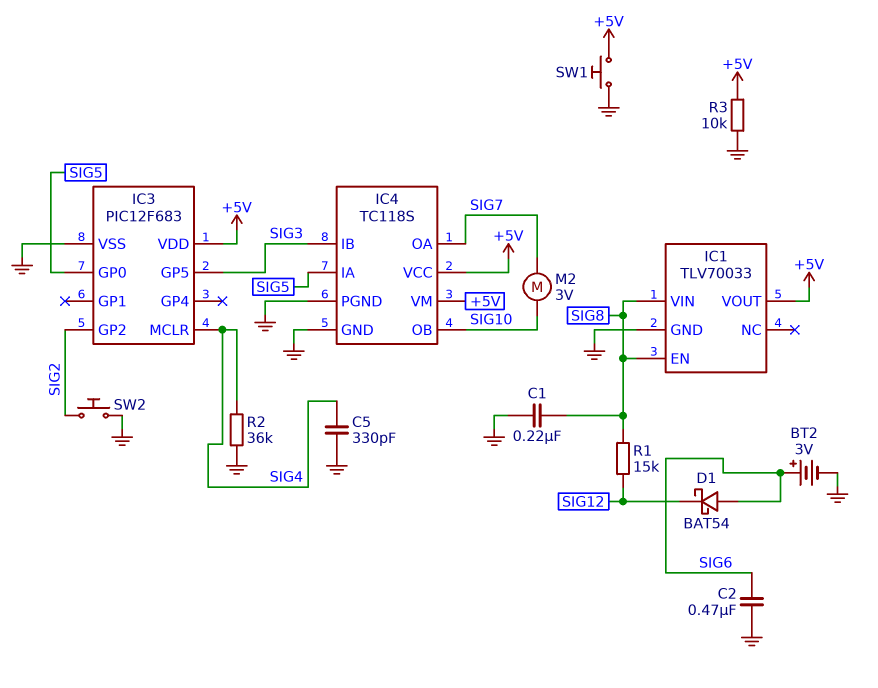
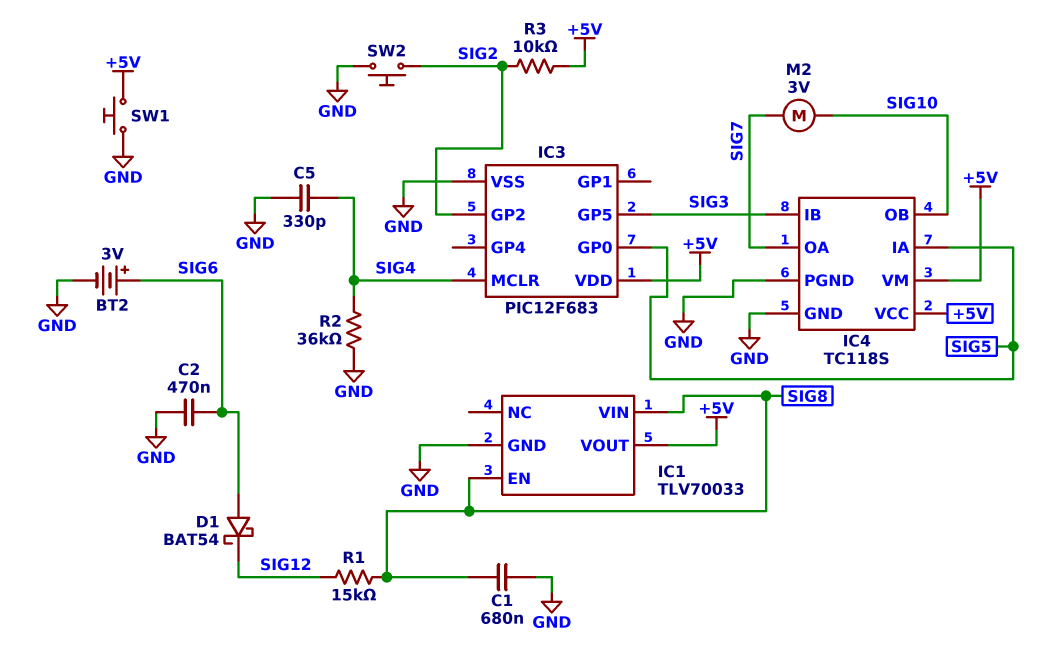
C1: 220nF (GND, SIG8) -> 680nF (GND, SIG8)
R3: 10k (+5V, GND) -> 10k (+5V, SIG2)

